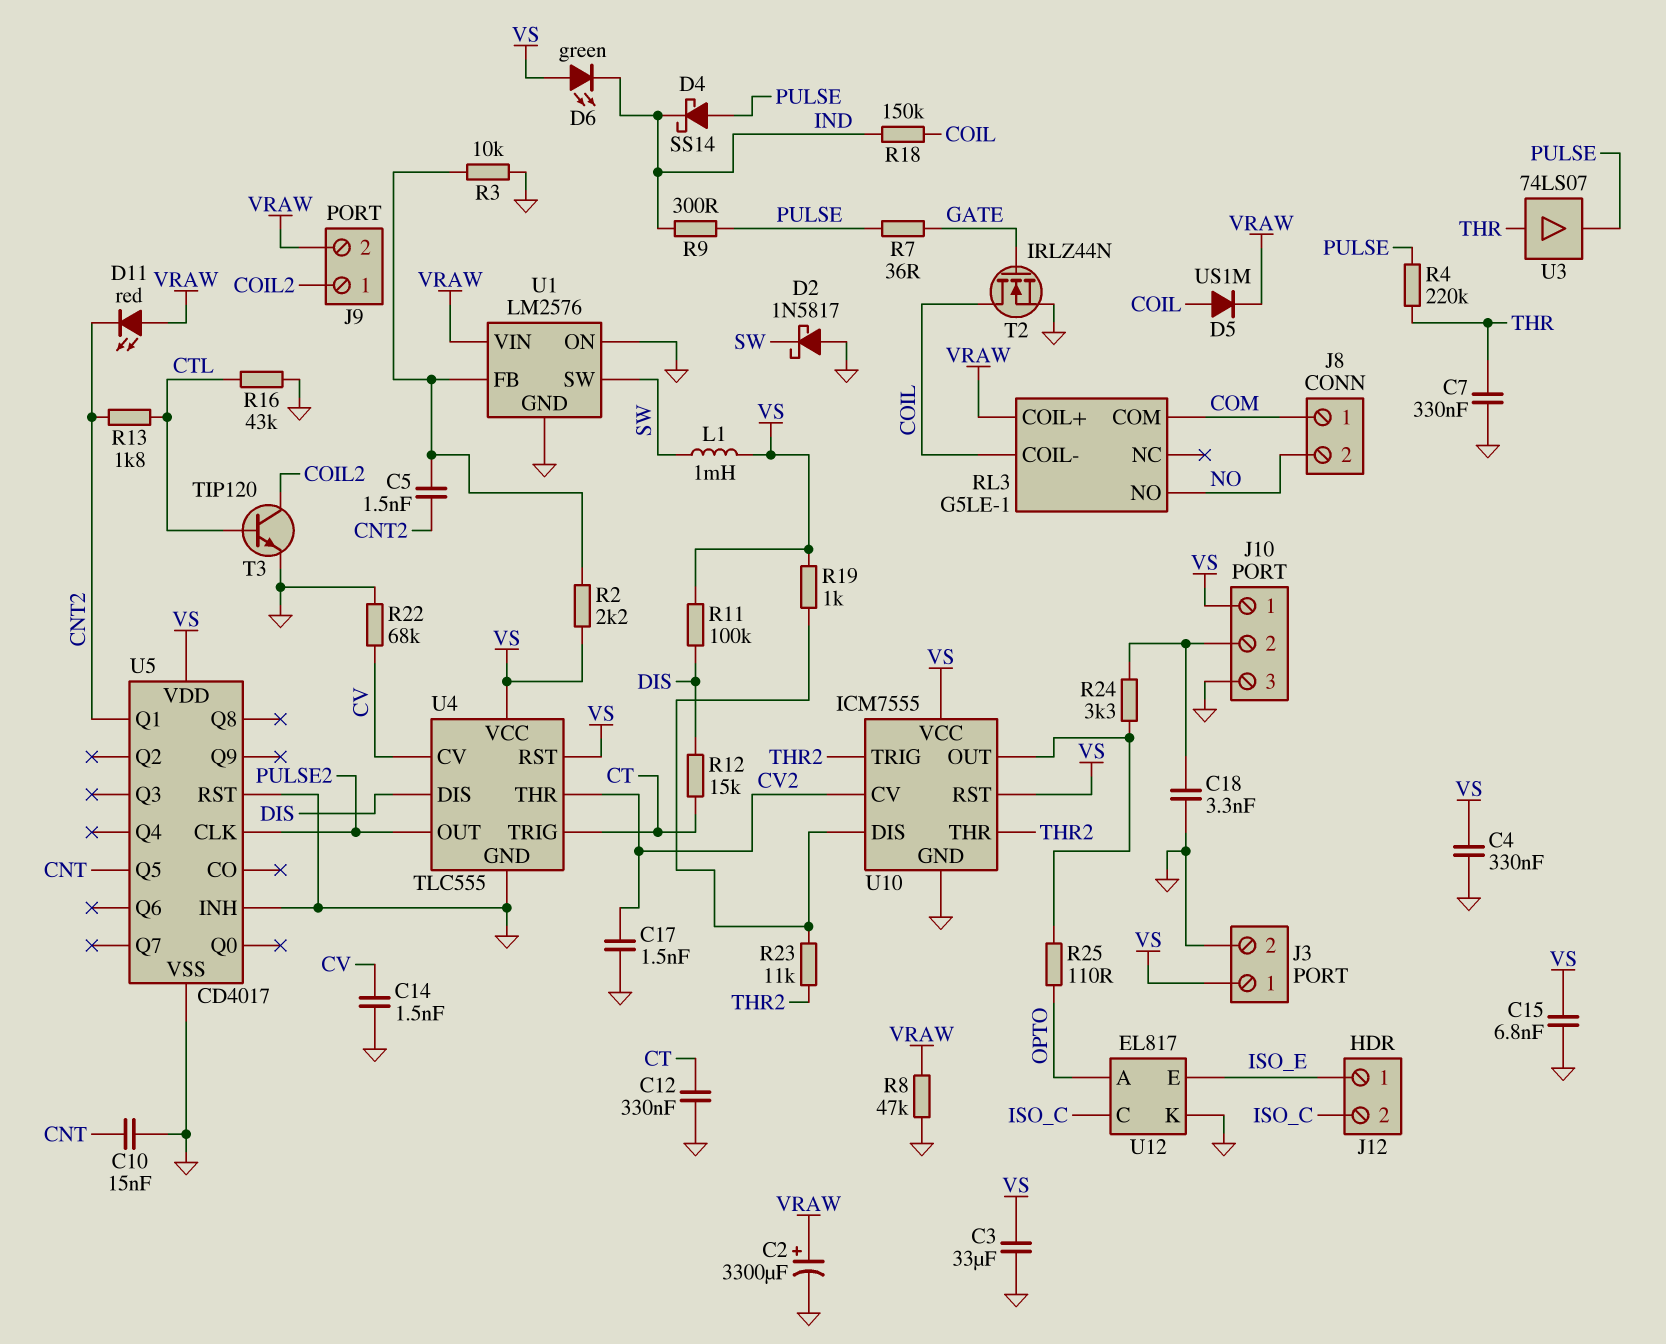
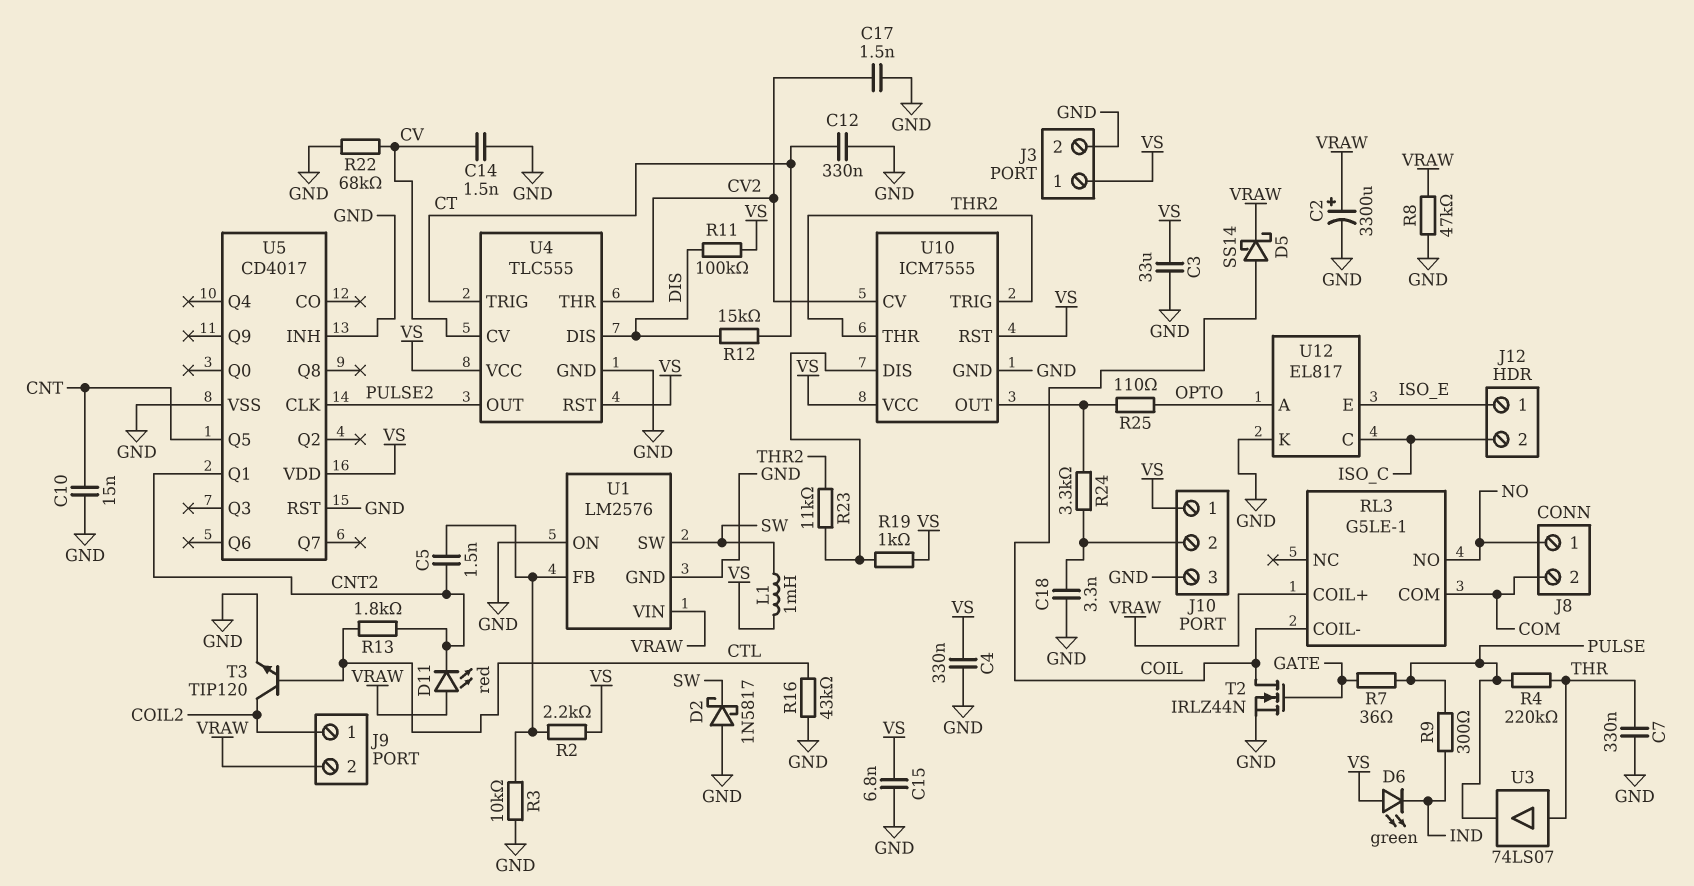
D4: schottky SS14 (A PULSE, K IND) -> none
D5: diode US1M (A COIL, K VRAW) -> schottky SS14 (A COIL, K VRAW)
J8 pin 1: COM -> NO
J8 pin 2: NO -> COM
R18: 150k (COIL, IND) -> none

